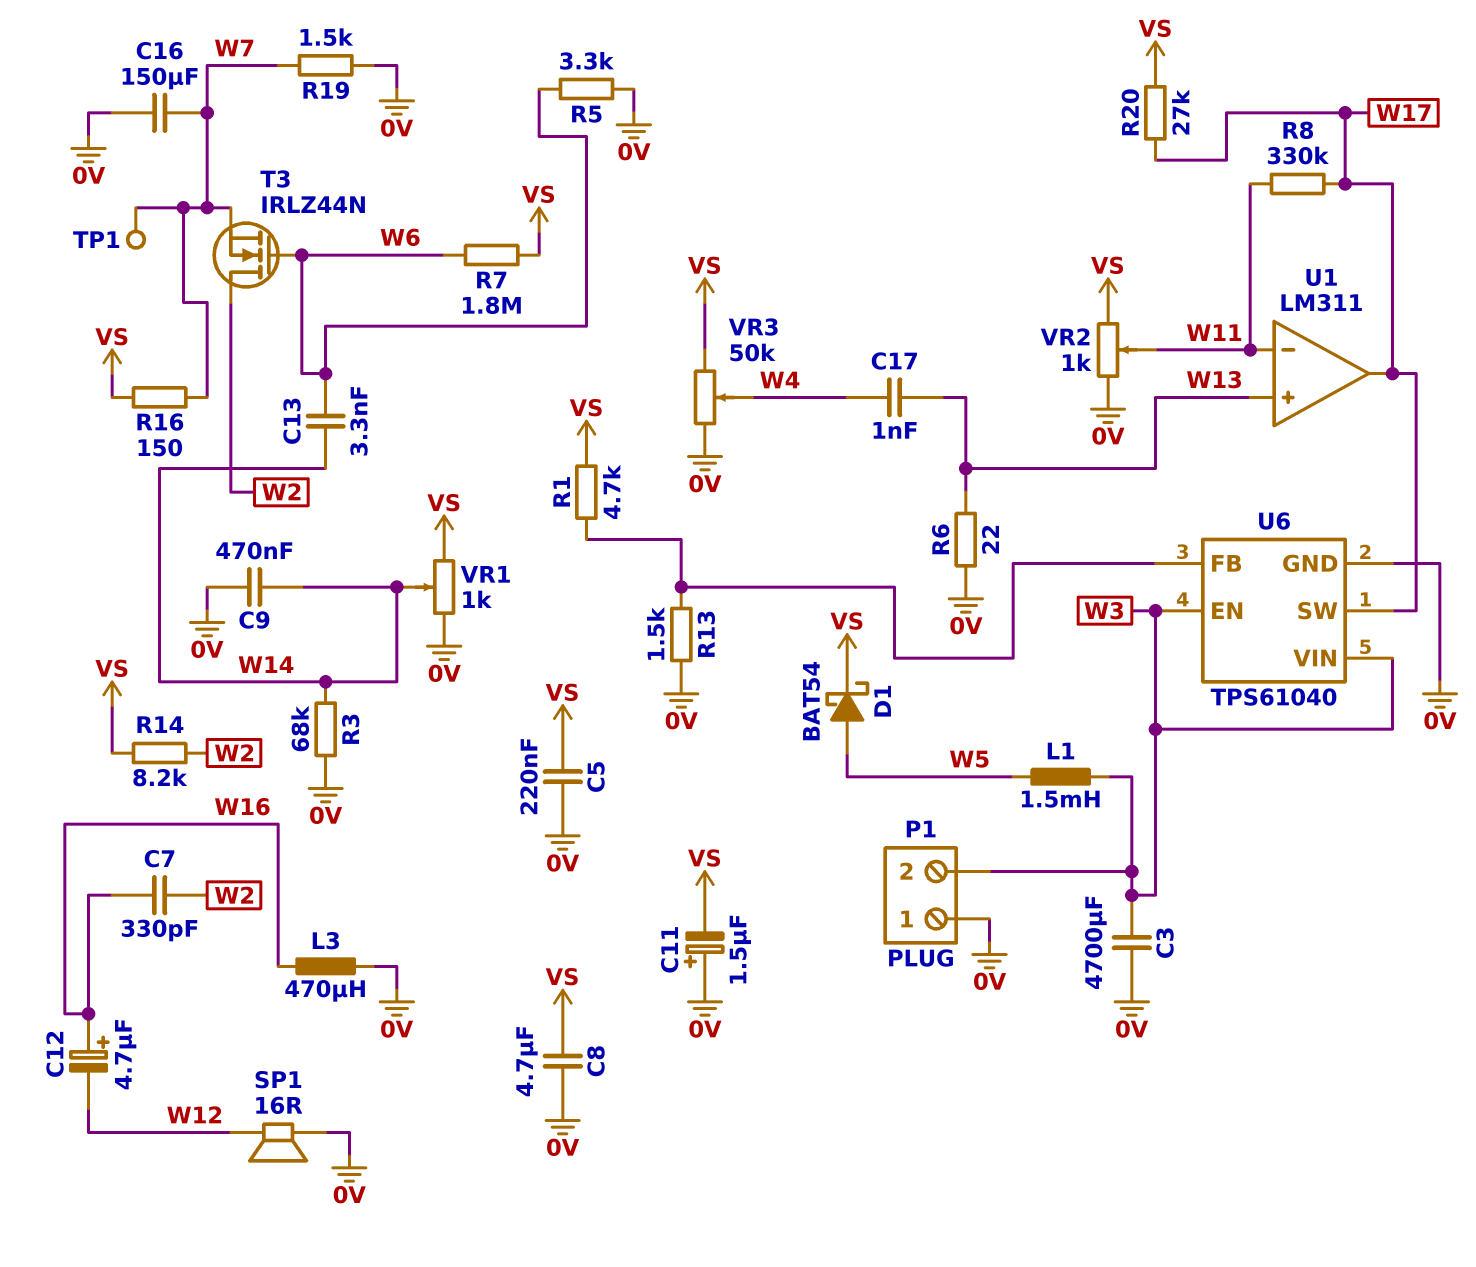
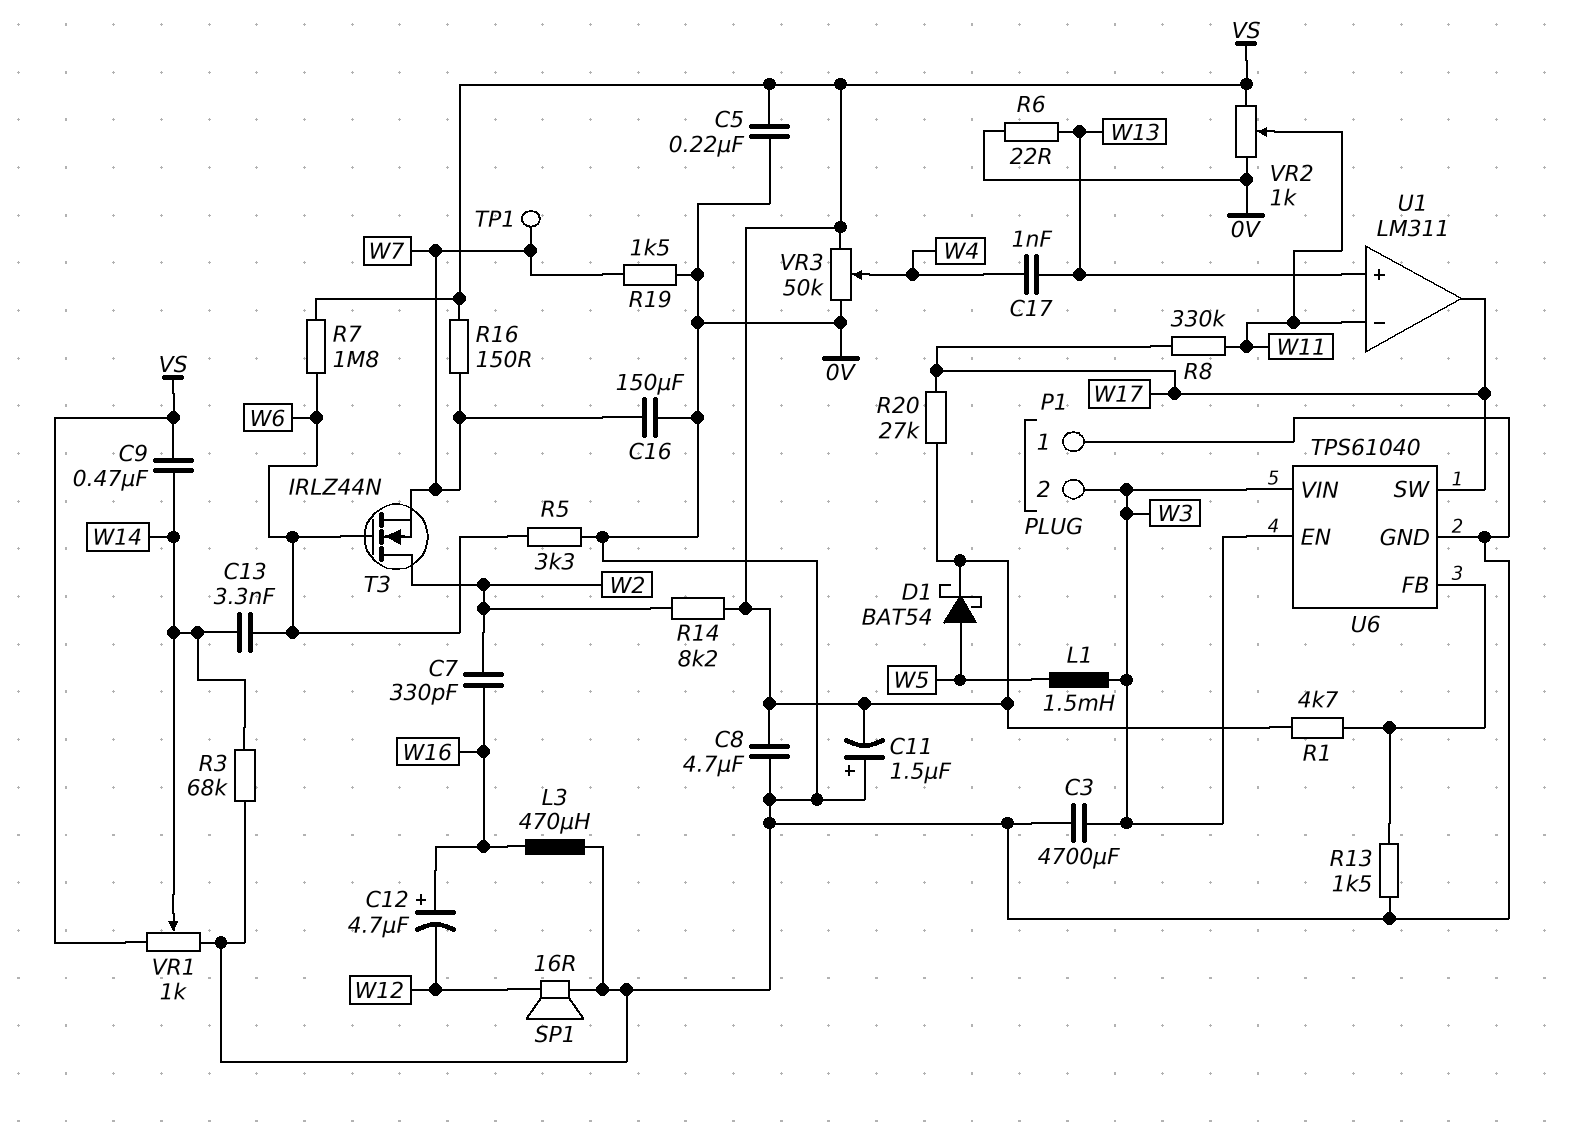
C9: 470nF (0V, W14) -> 470nF (VS, W14)

